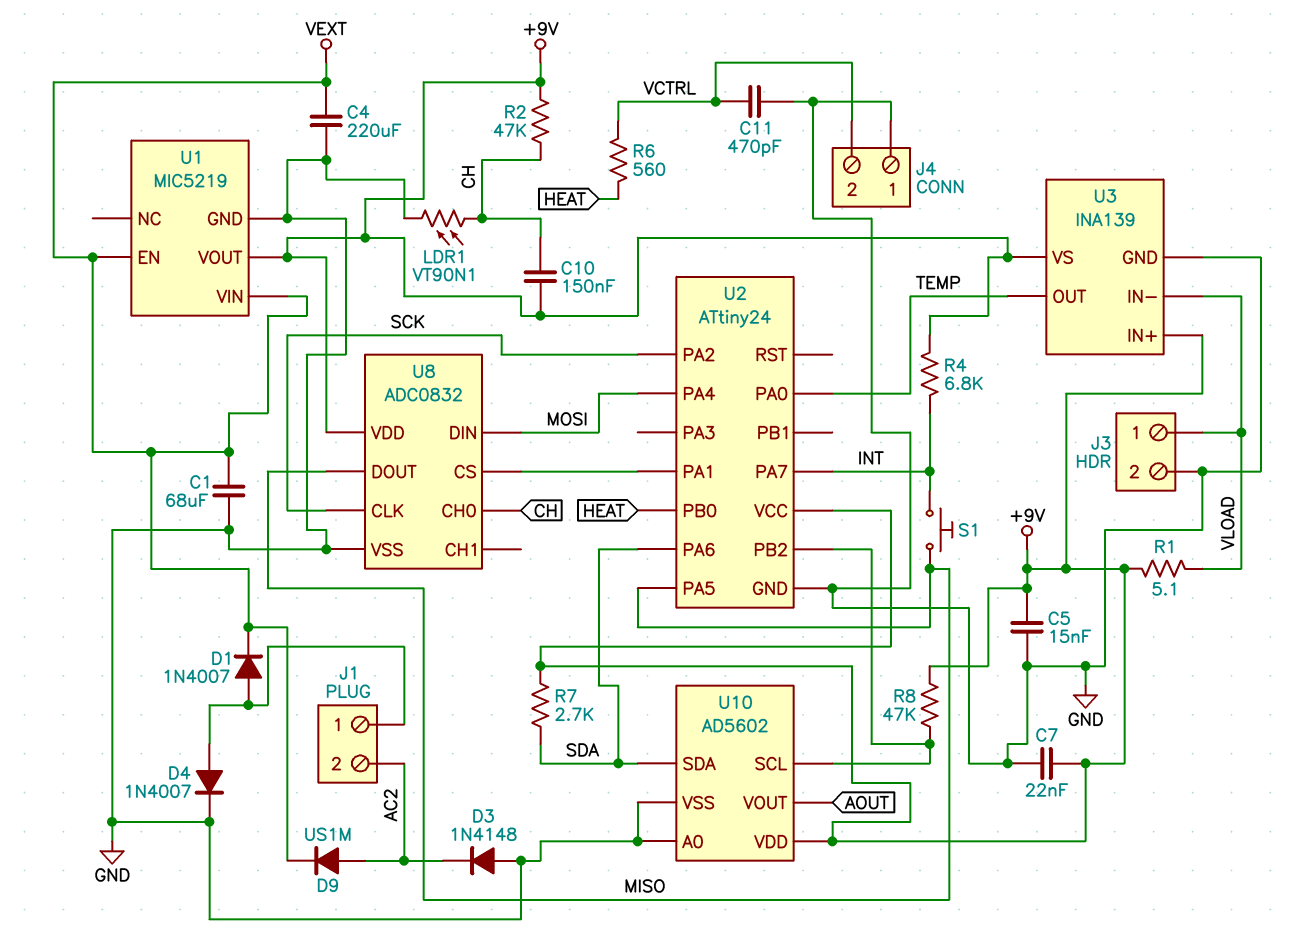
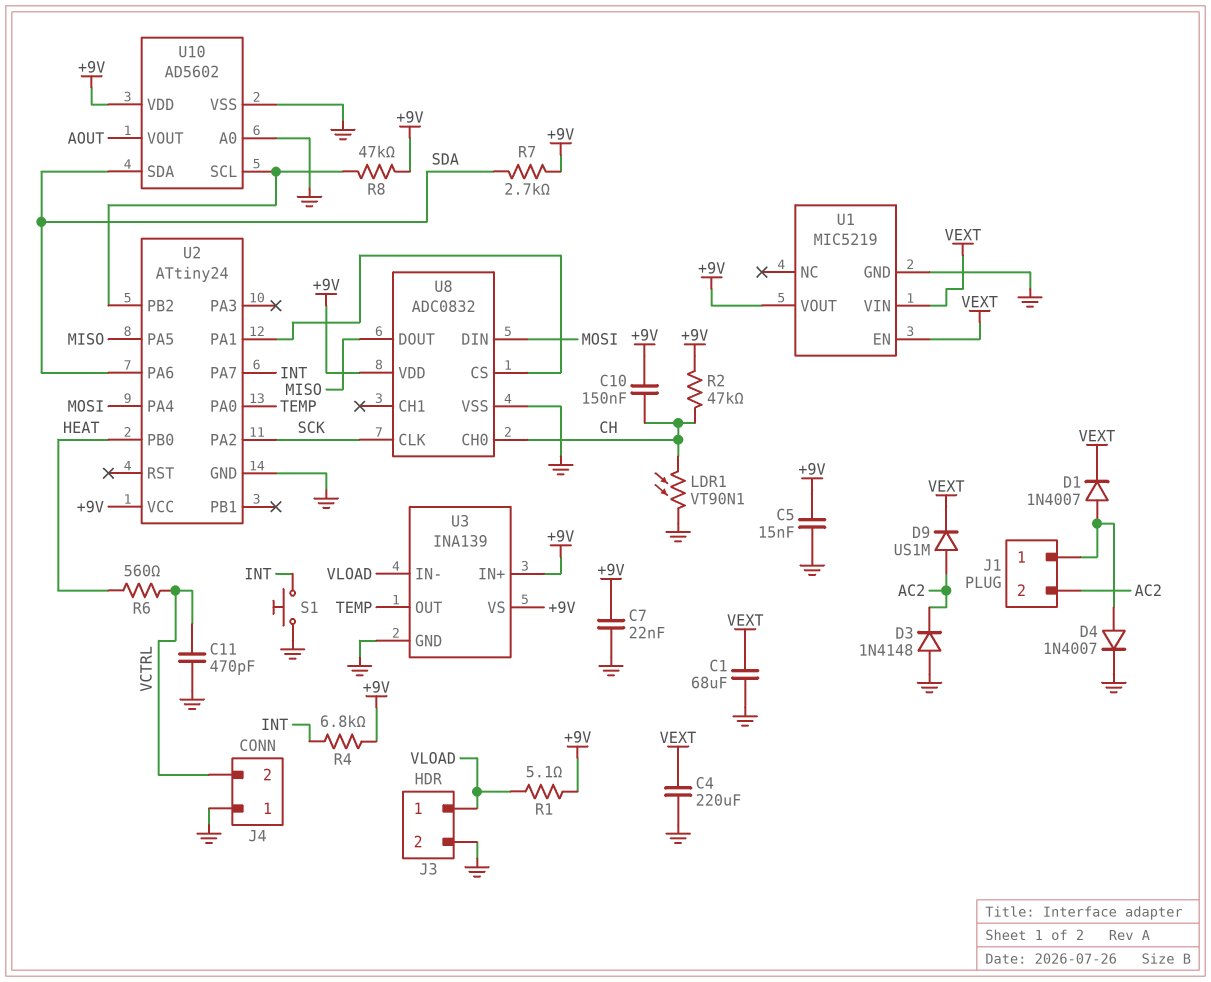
S1: button (INT, MISO) -> button (GND, INT)

